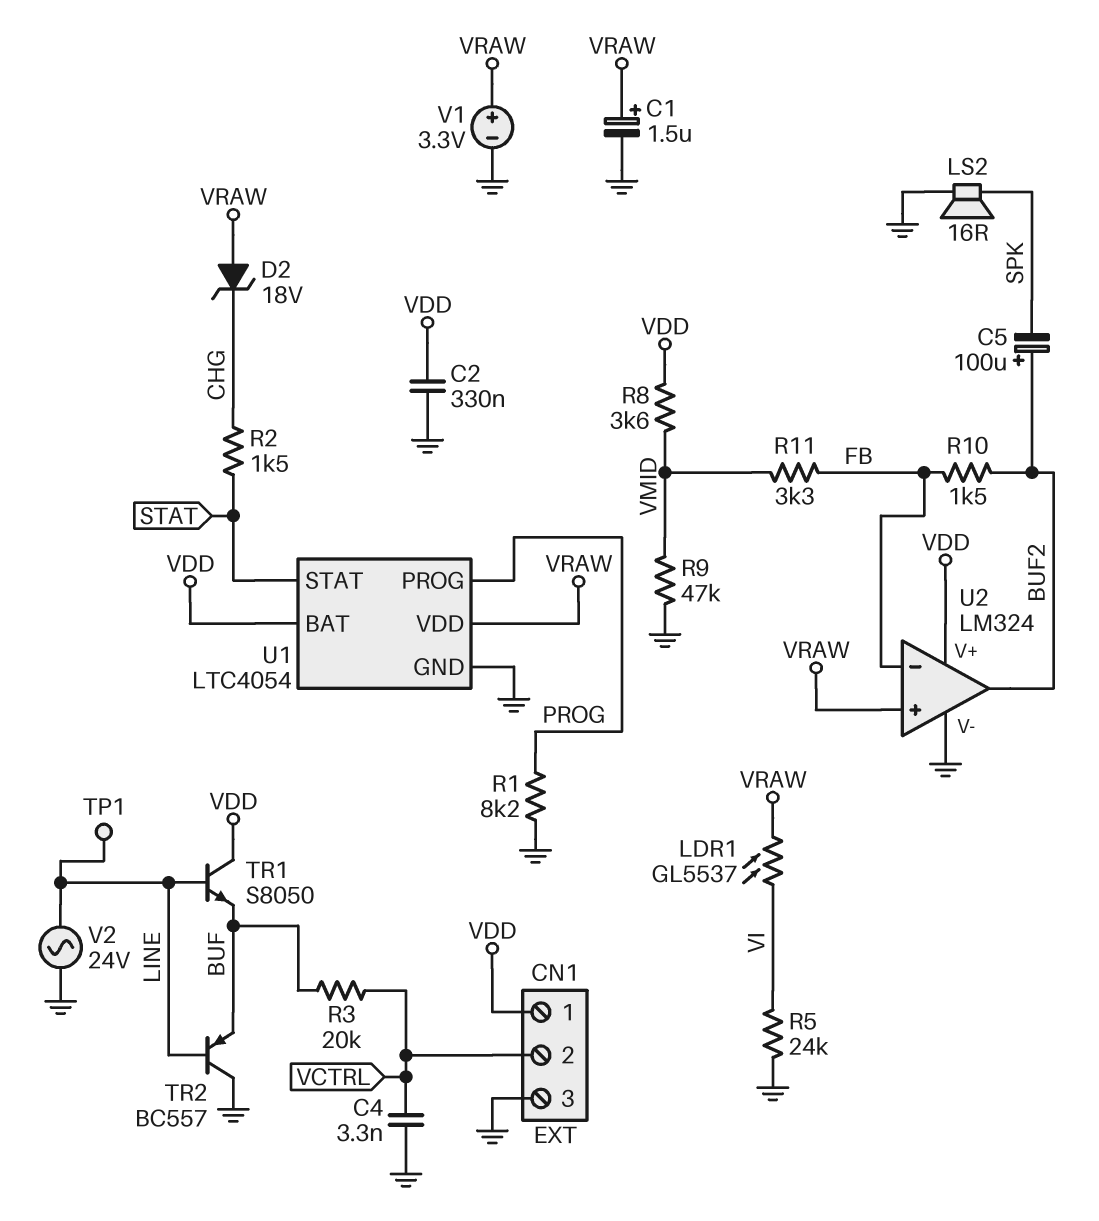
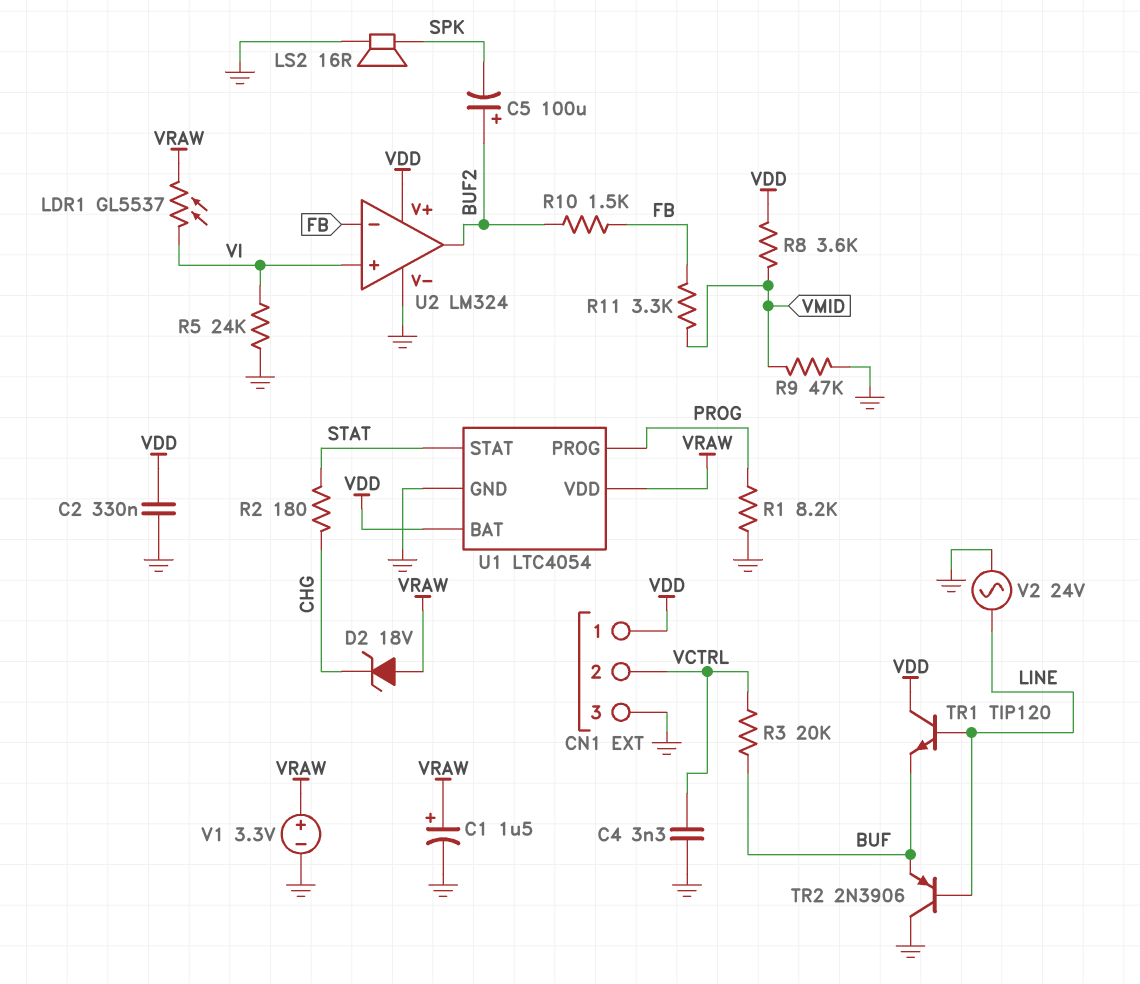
R2: 1.5k (CHG, STAT) -> 180 (CHG, STAT)
TP1: test point (LINE) -> none
TR1: NPN S8050 (B LINE, C VDD, E BUF) -> NPN TIP120 (B LINE, C VDD, E BUF)
TR2: PNP BC557 (B LINE, C GND, E BUF) -> PNP 2N3906 (B LINE, C GND, E BUF)
U2 pin in+: VRAW -> VI

